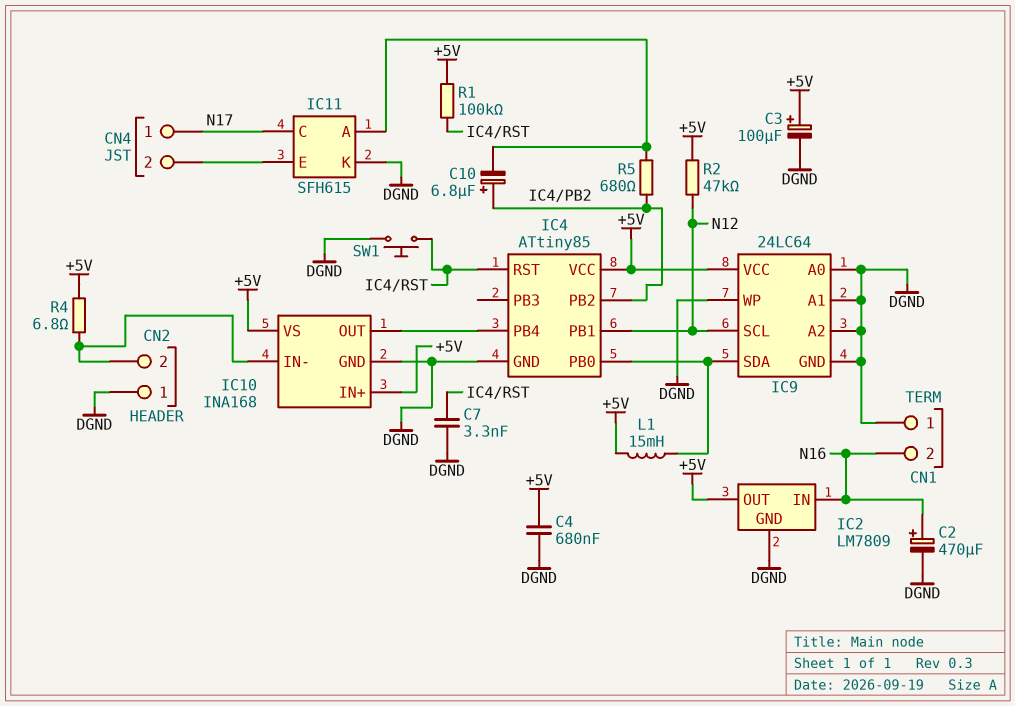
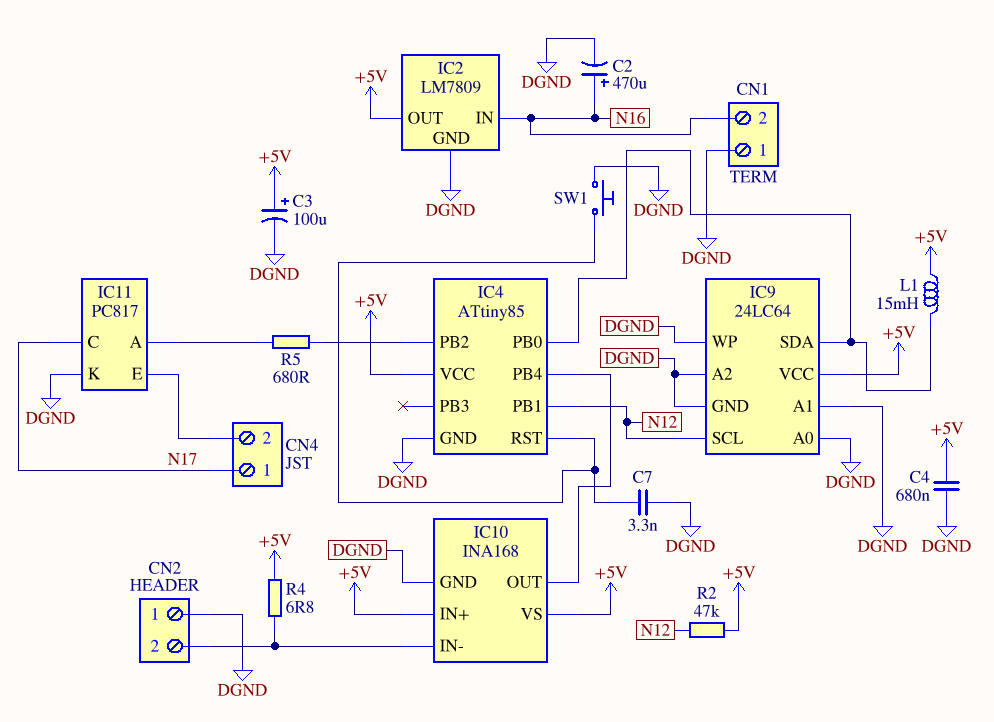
C10: 6.8uF (plus IC4/PB2, minus IC11/A) -> none
IC11: SFH615 -> PC817
R1: 100k (+5V, IC4/RST) -> none

